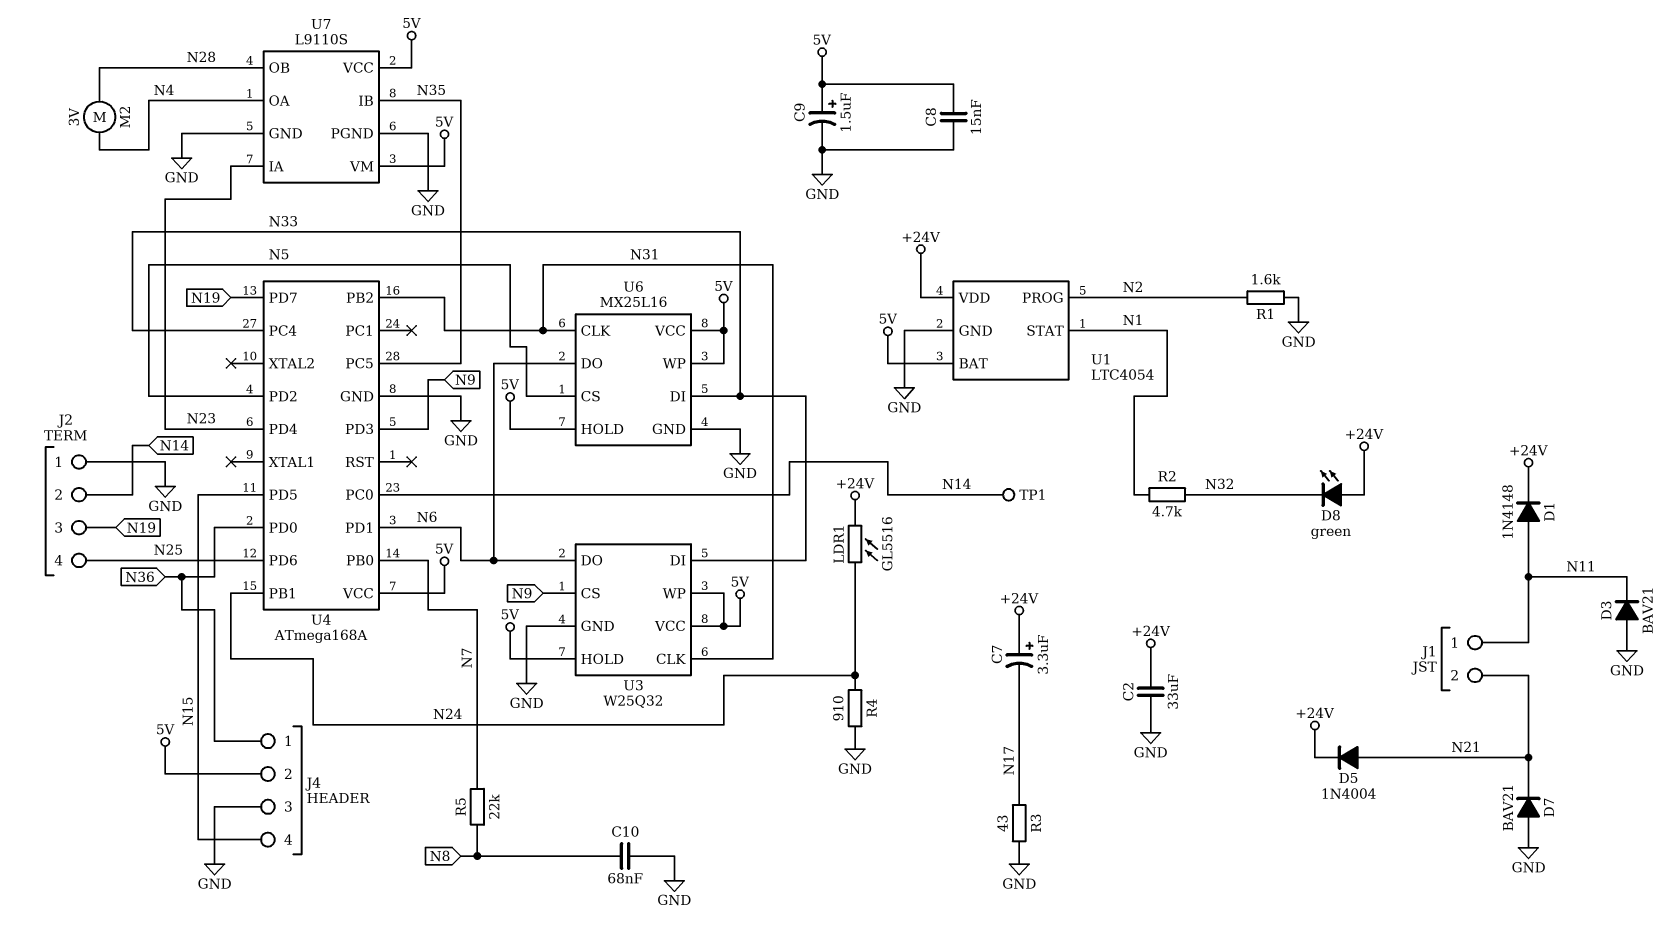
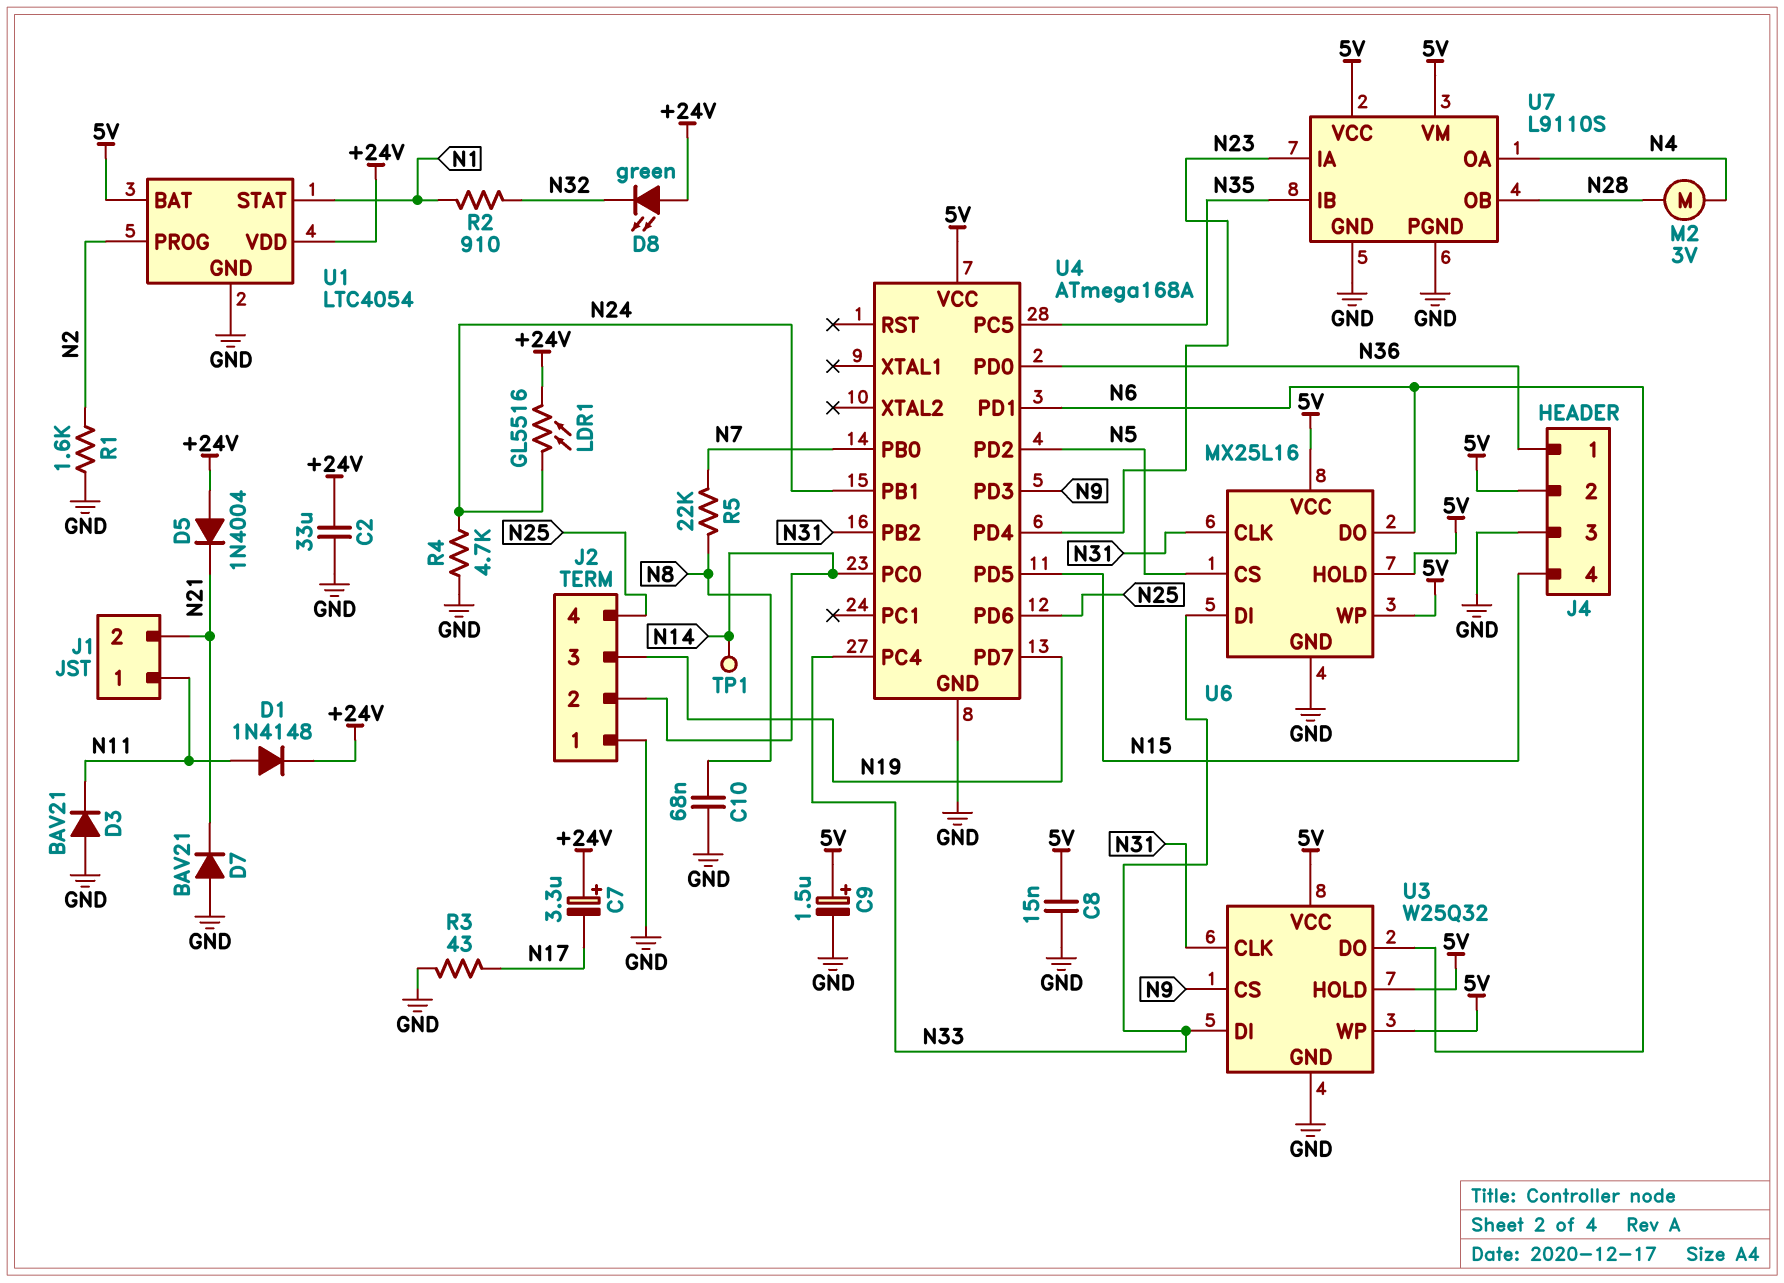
D5: diode 1N4004 (A N21, K +24V) -> diode 1N4004 (A +24V, K N21)
R2: 4.7k (N1, N32) -> 910 (N1, N32)
R4: 910 (GND, N24) -> 4.7k (GND, N24)

